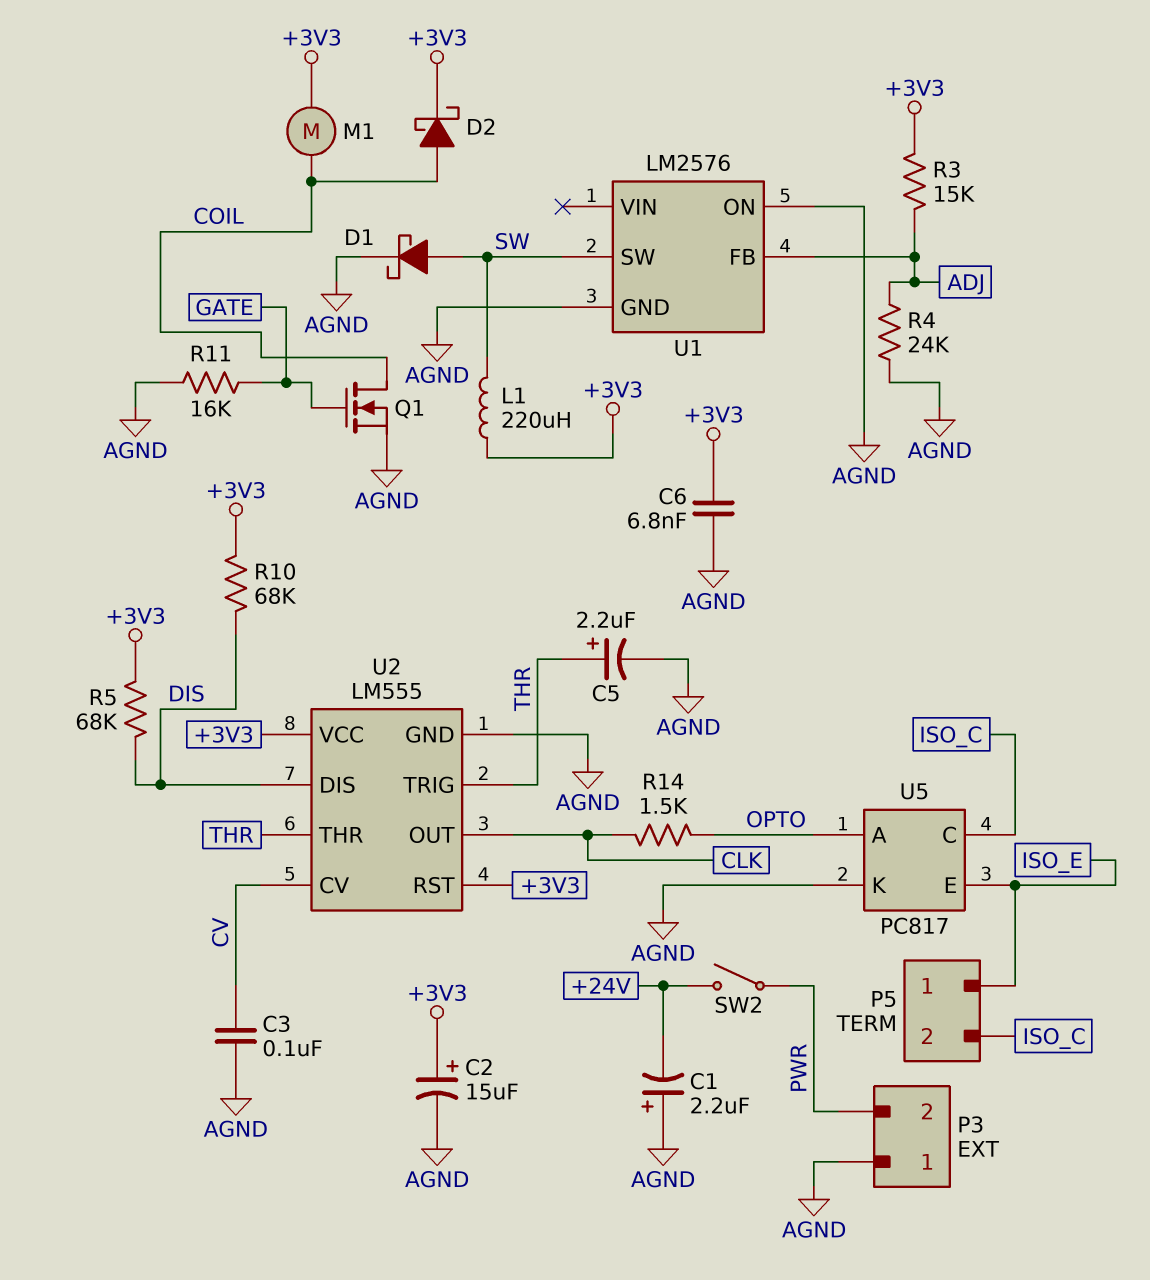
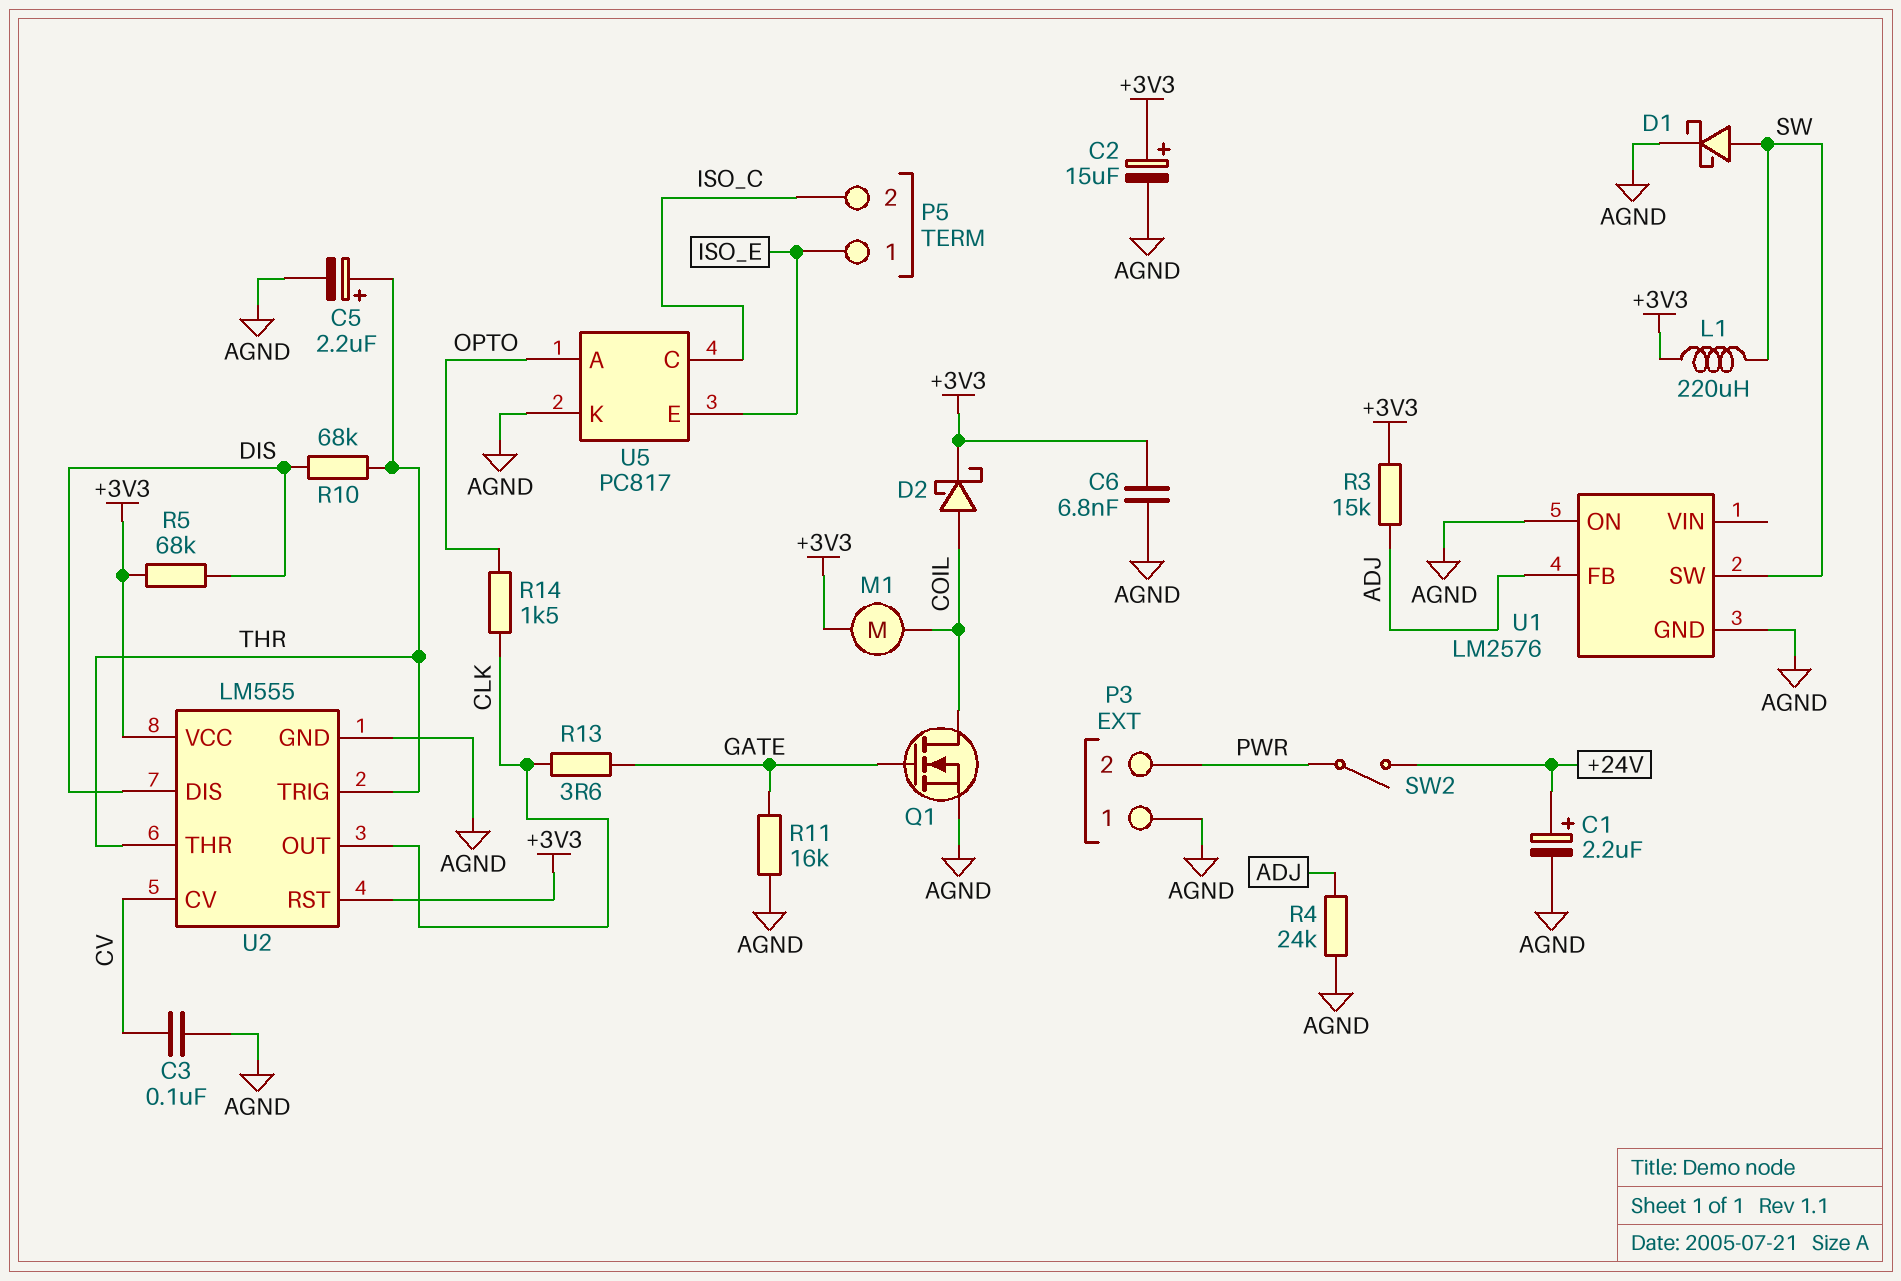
C1: 2.2uF (plus AGND, minus +24V) -> 2.2uF (plus +24V, minus AGND)
R10: 68k (+3V3, DIS) -> 68k (DIS, THR)
R13: none -> 3.6 (CLK, GATE)

